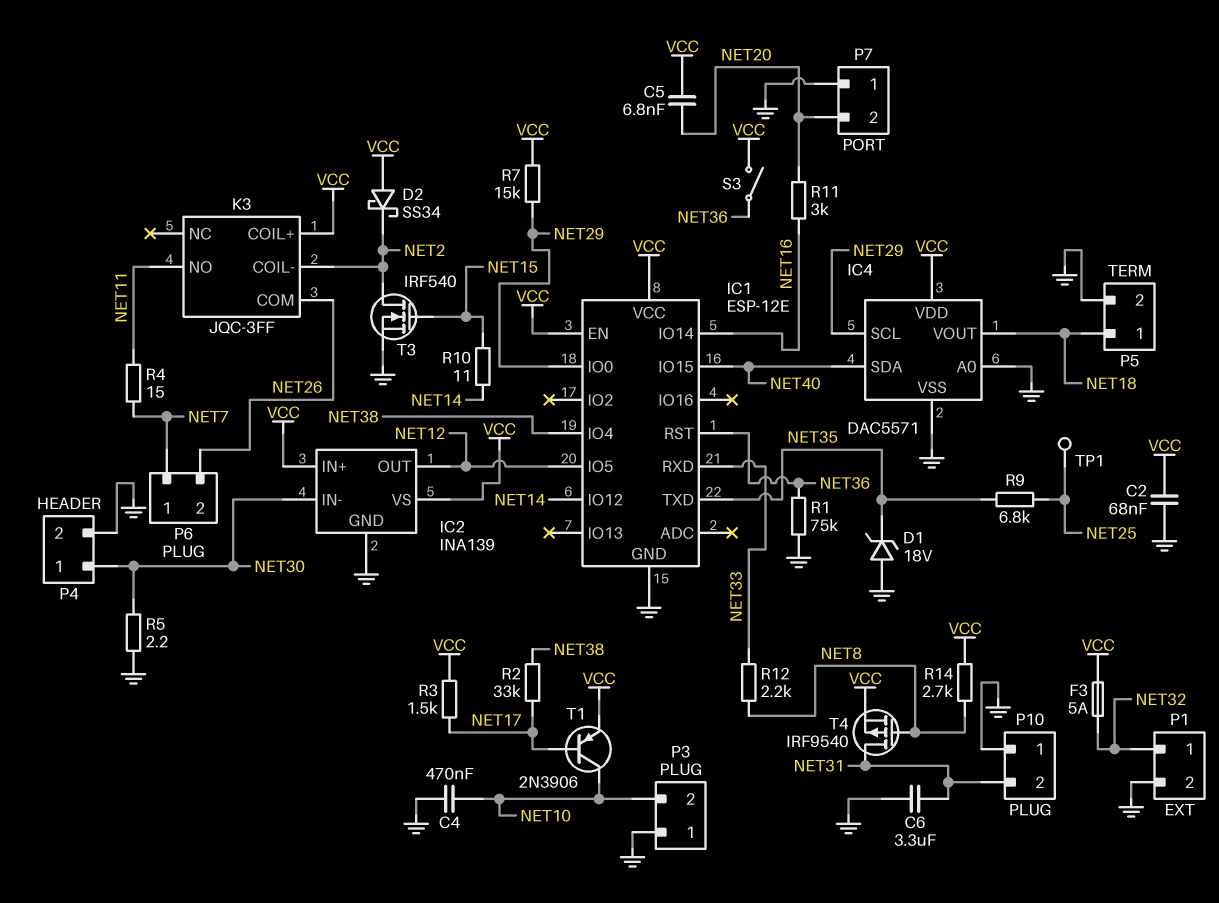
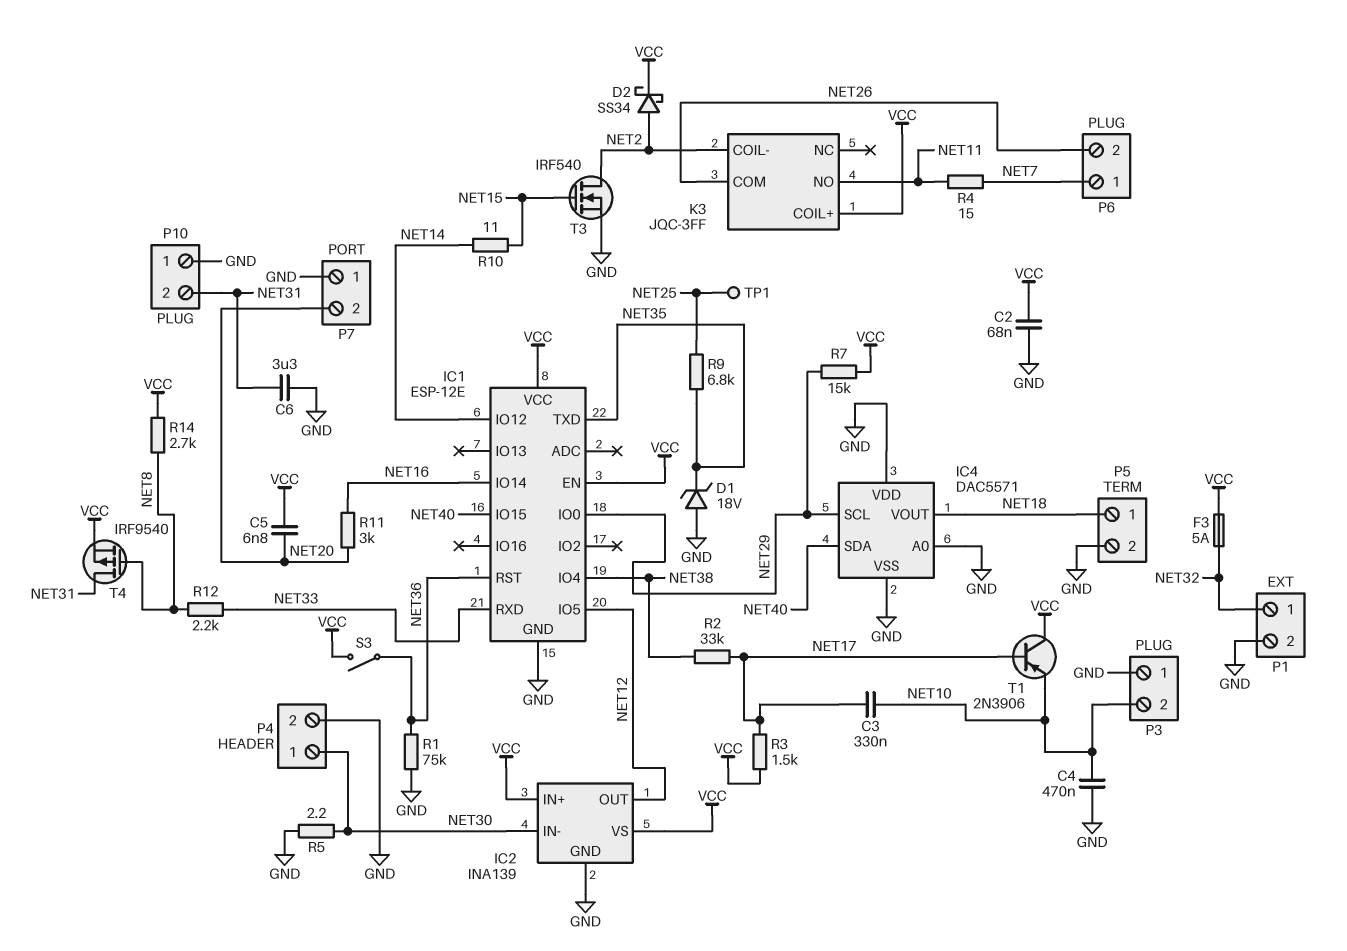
C3: none -> 330nF (NET10, NET17)
D2: schottky SS34 (A VCC, K NET2) -> schottky SS34 (A NET2, K VCC)
IC4 pin VDD: VCC -> GND
T1: PNP 2N3906 (B NET17, C NET10, E VCC) -> PNP 2N3906 (B NET17, C VCC, E NET10)

